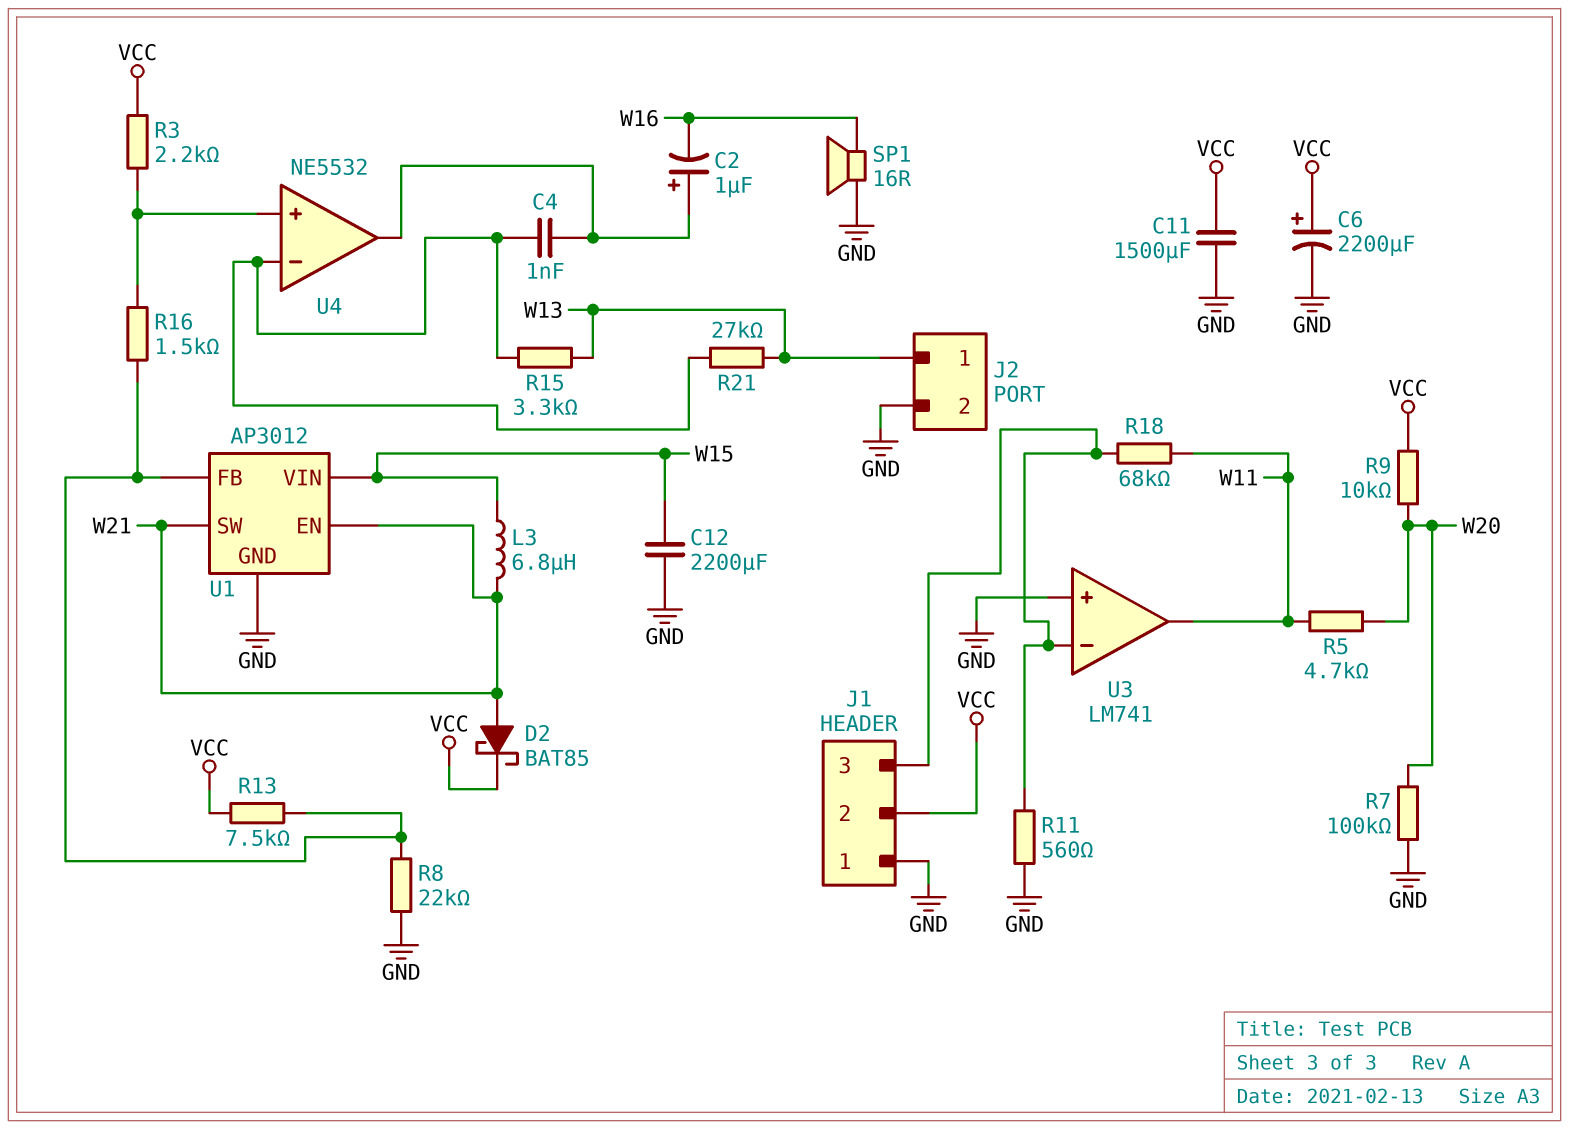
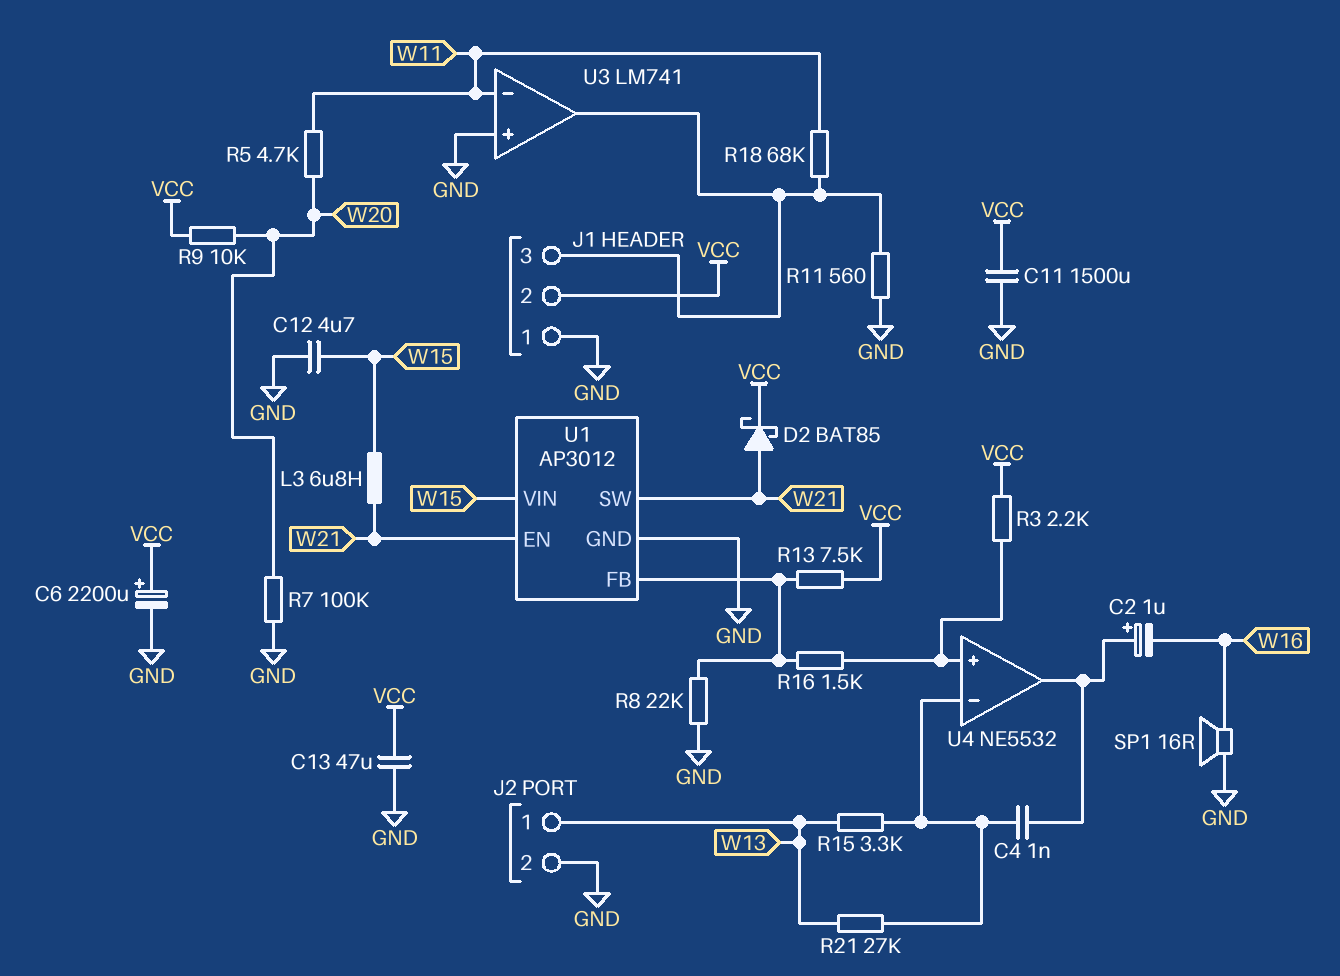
C12: 2200uF (GND, W15) -> 4.7uF (GND, W15)
C13: none -> 47uF (GND, VCC)
U3 pin in-: J1/3 -> W11
U3 pin out: W11 -> J1/3

